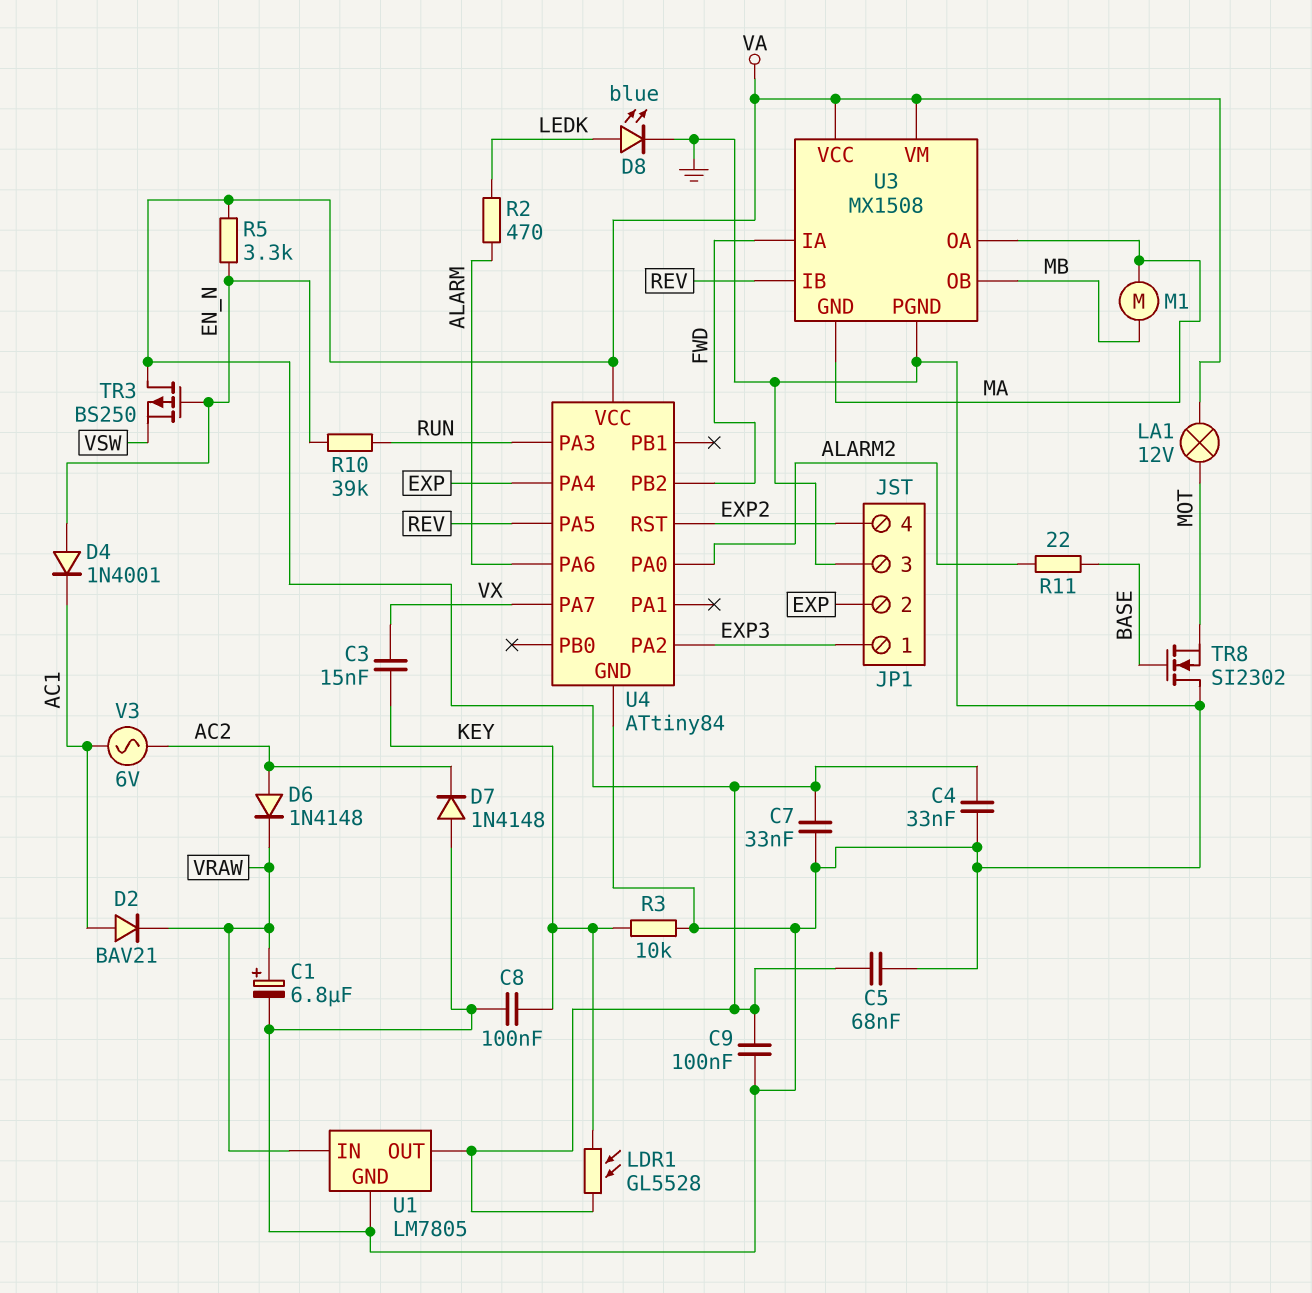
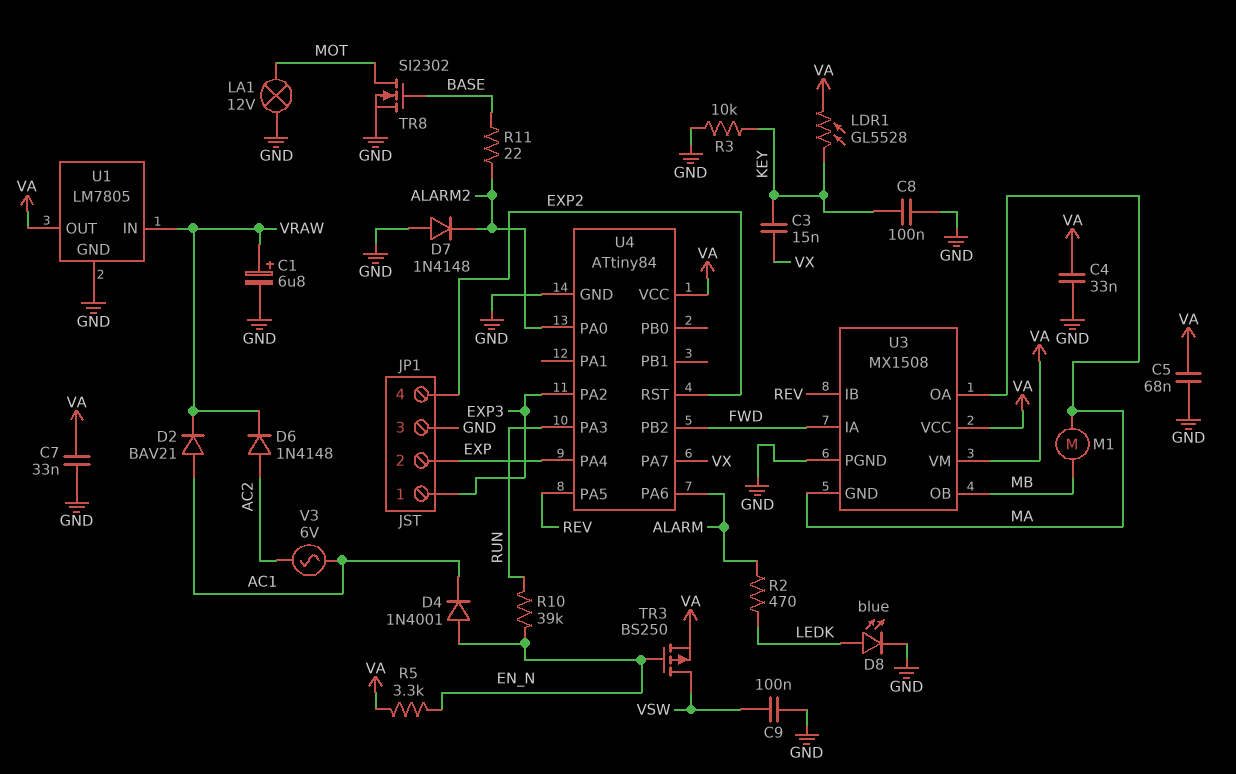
C9: 100nF (GND, VA) -> 100nF (GND, VSW)
D7: diode 1N4148 (A GND, K AC2) -> diode 1N4148 (A GND, K ALARM2)
LA1: lamp 12V (MOT, VA) -> lamp 12V (GND, MOT)
TR3: PMOS BS250 (G EN_N, D VA, S VSW) -> PMOS BS250 (G EN_N, D VSW, S VA)
TR8: NMOS SI2302 (G BASE, D GND, S MOT) -> NMOS SI2302 (G BASE, D MOT, S GND)

